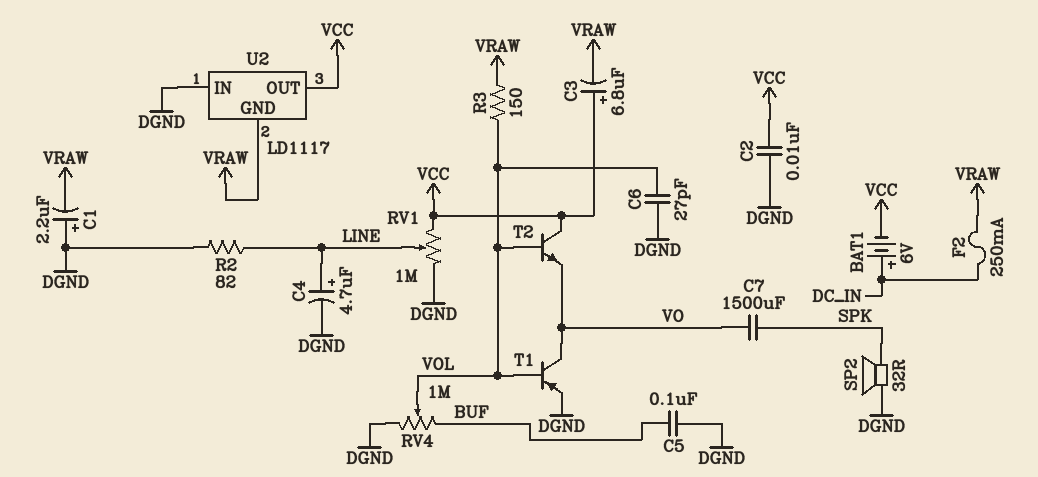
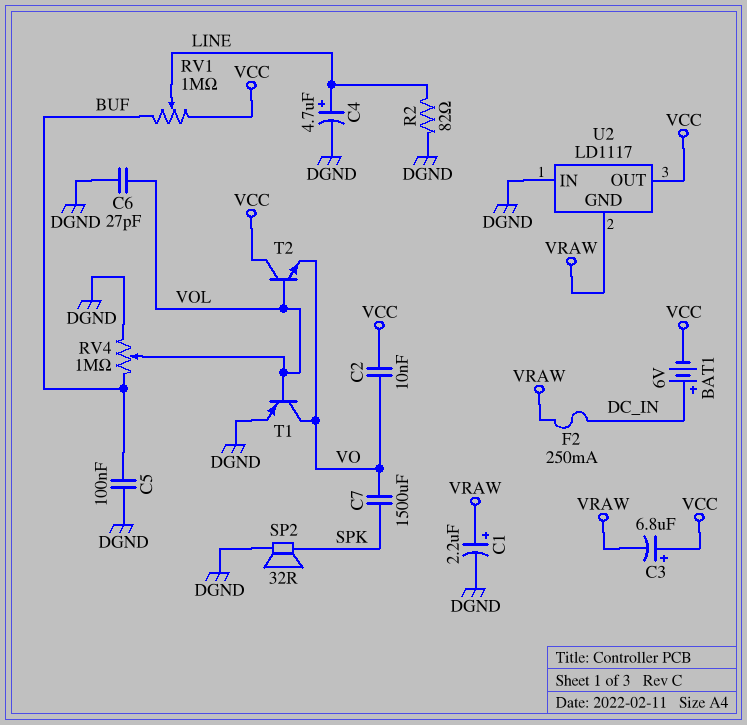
C1: 2.2uF (plus DGND, minus VRAW) -> 2.2uF (plus VRAW, minus DGND)
C2: 10nF (DGND, VCC) -> 10nF (VCC, VO)
R3: 150 (VOL, VRAW) -> none
RV1: 1M (DGND, VCC, wiper LINE) -> 1M (BUF, VCC, wiper LINE)

